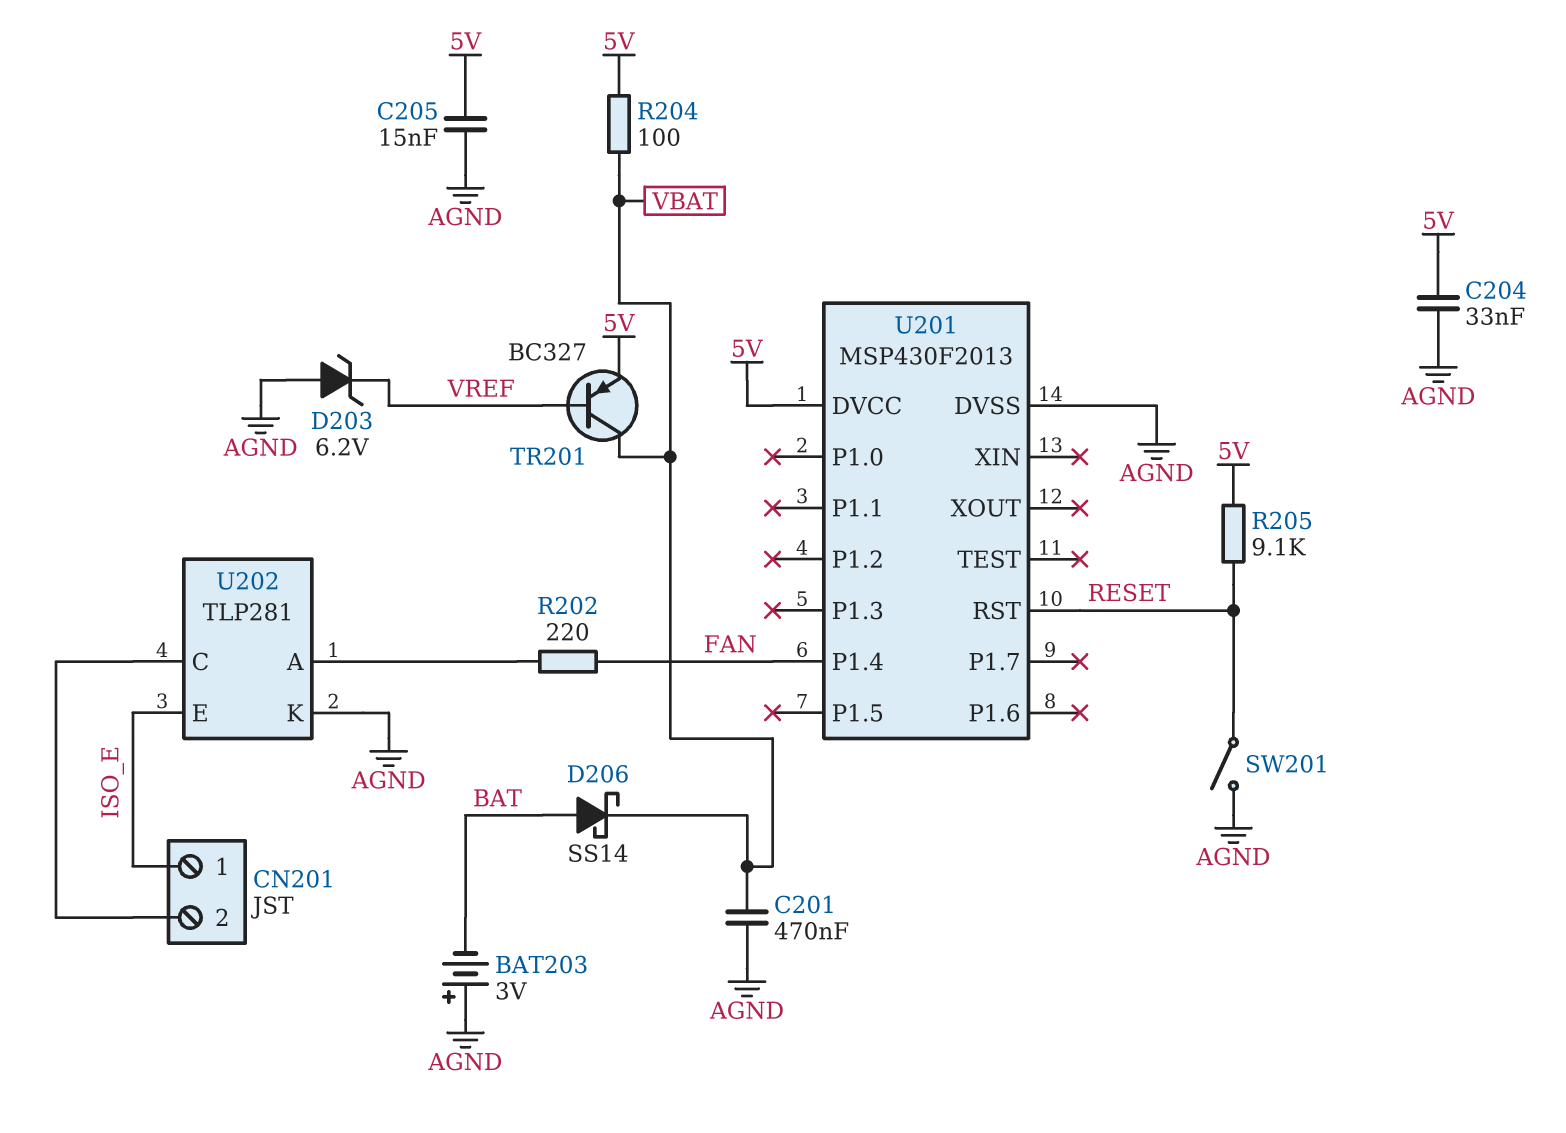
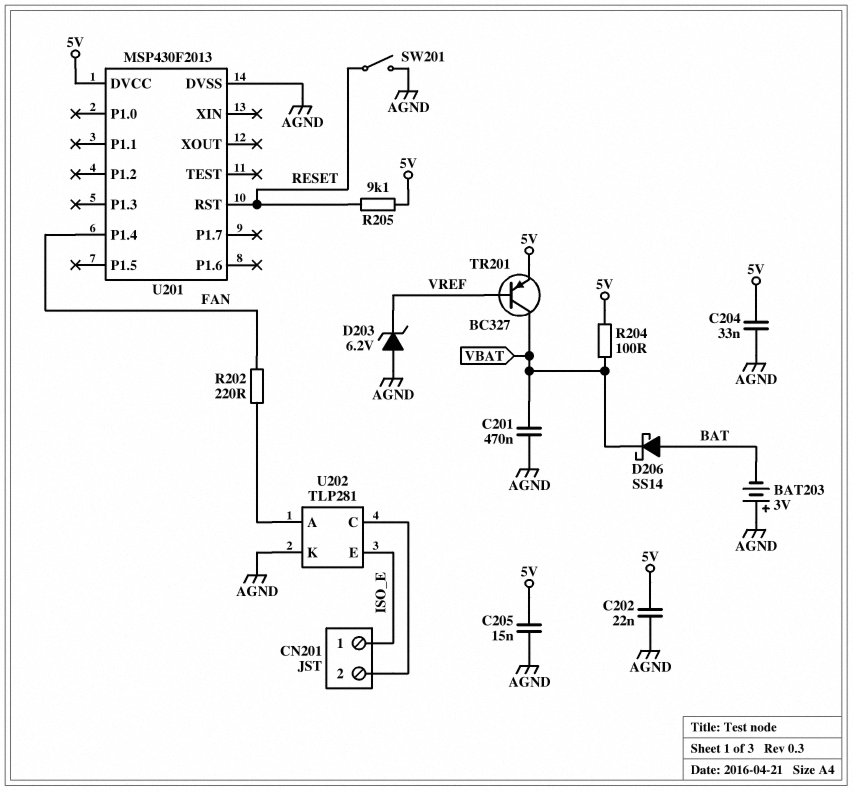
C202: none -> 22nF (5V, AGND)

